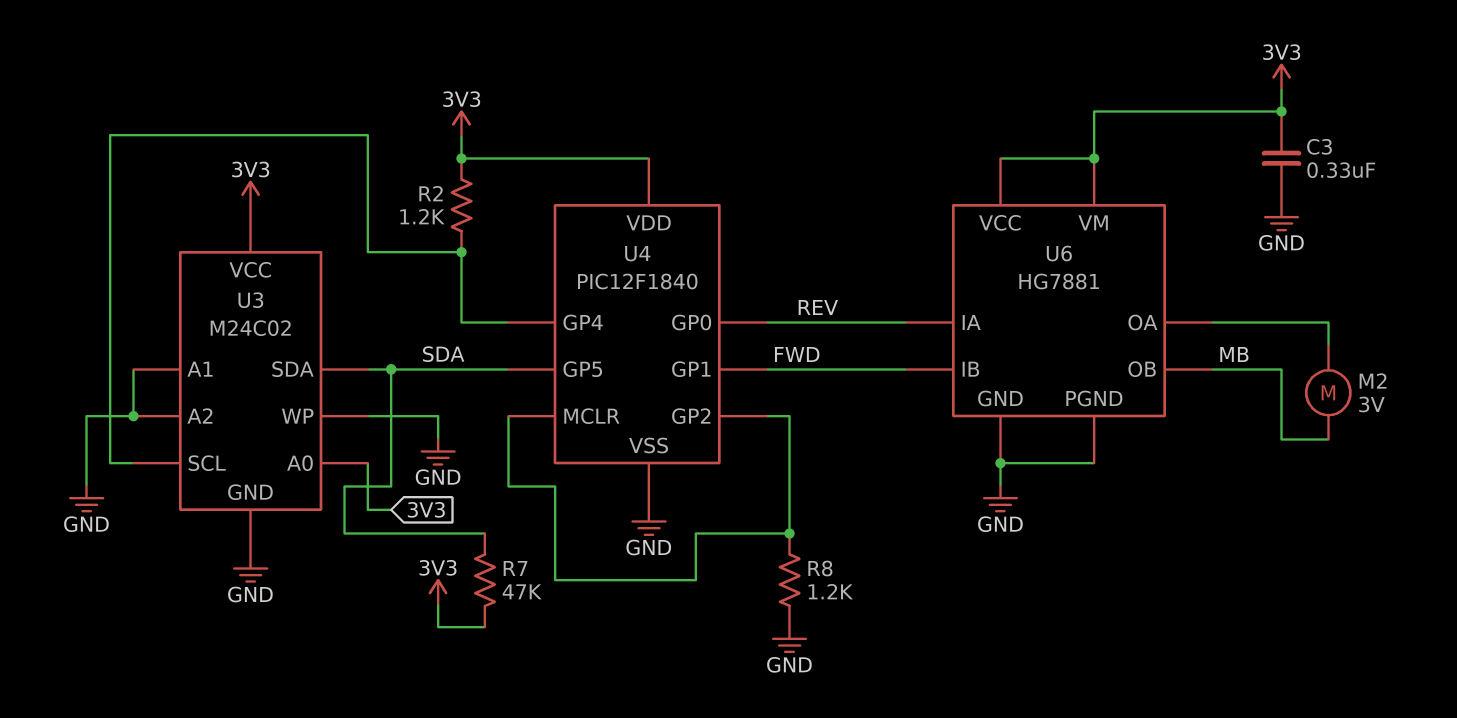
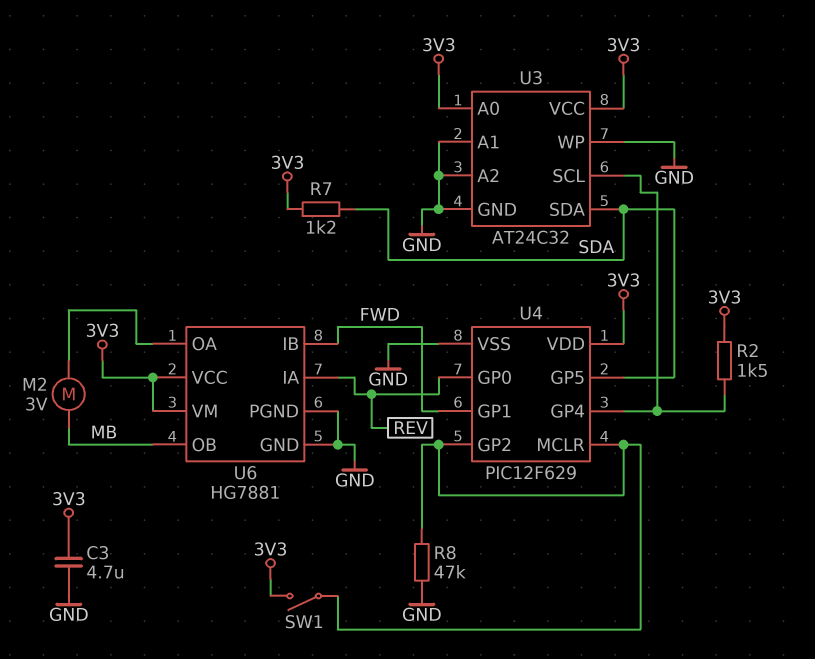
C3: 330nF (3V3, GND) -> 4.7uF (3V3, GND)
R2: 1.2k (3V3, U3/SCL) -> 1.5k (3V3, U3/SCL)
R7: 47k (3V3, SDA) -> 1.2k (3V3, SDA)
R8: 1.2k (GND, U4/GP2) -> 47k (GND, U4/GP2)
SW1: none -> switch (3V3, U4/GP2)
U3: M24C02 -> AT24C32
U4: PIC12F1840 -> PIC12F629

